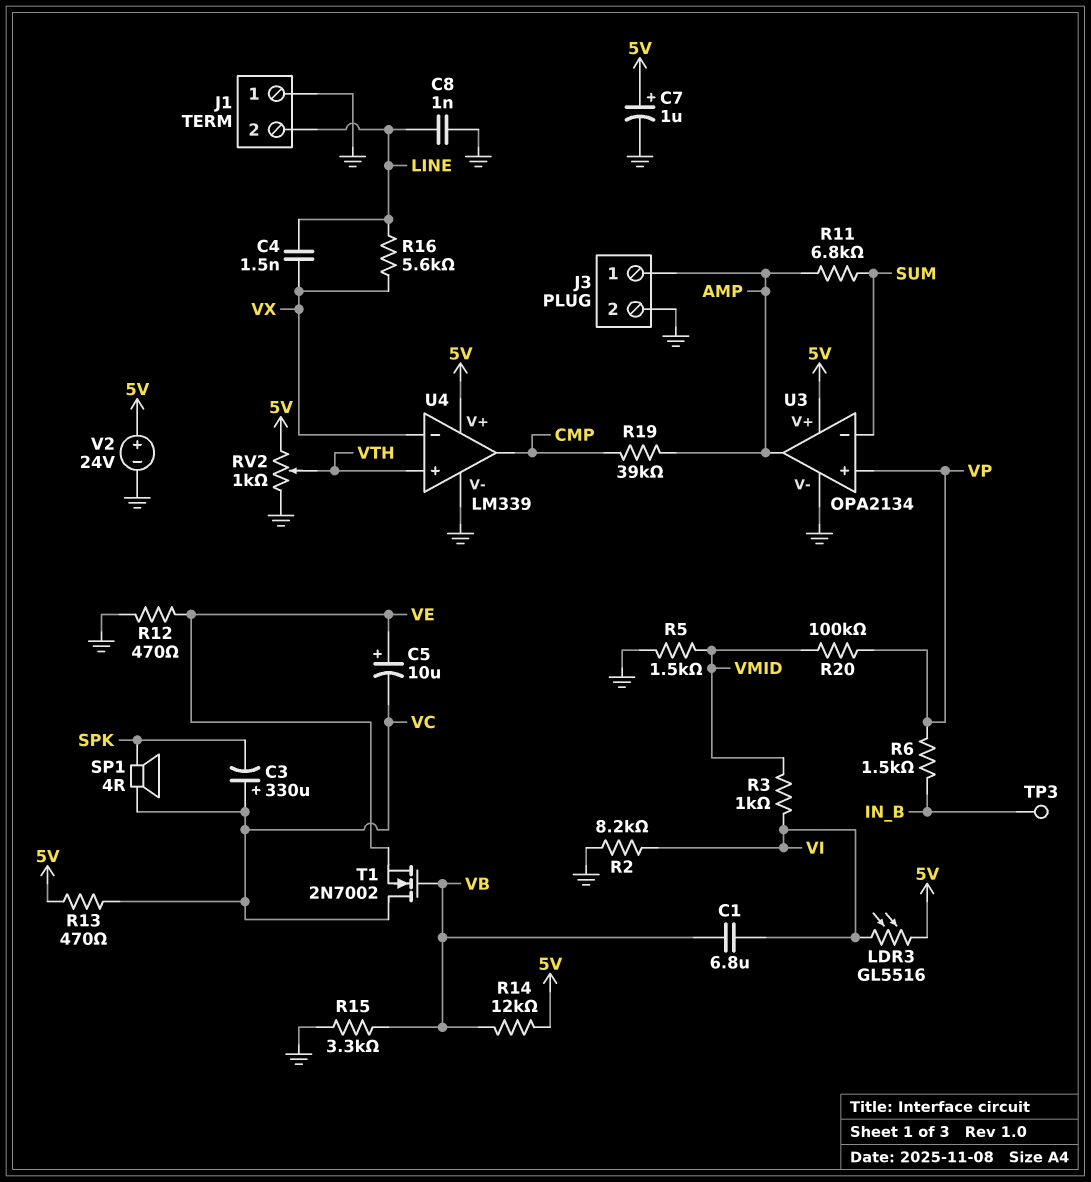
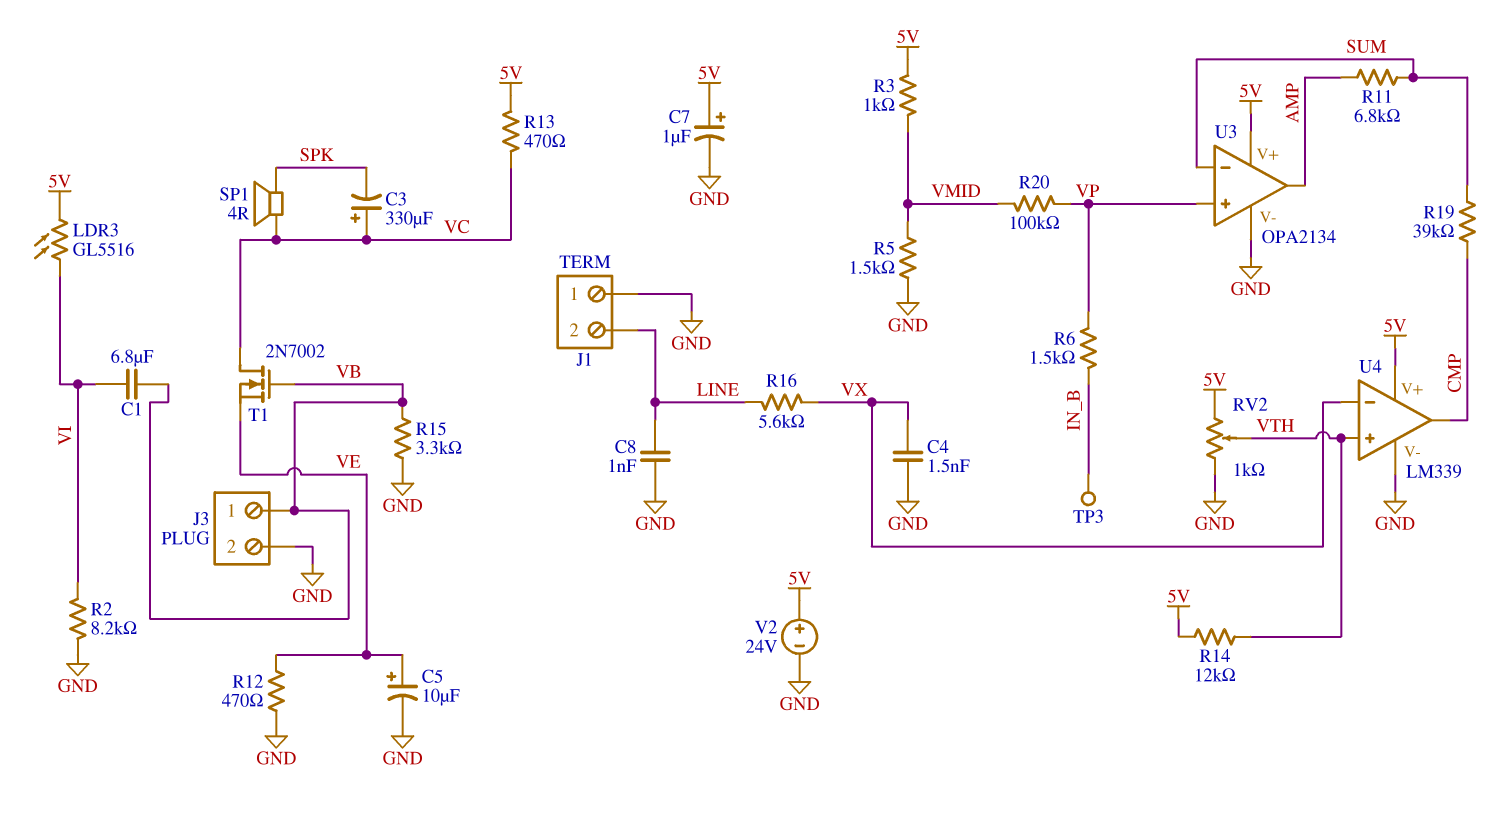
C4: 1.5nF (LINE, VX) -> 1.5nF (GND, VX)
C5: 10uF (plus VE, minus VC) -> 10uF (plus VE, minus GND)
J3 pin 1: AMP -> VB
R3: 1k (VI, VMID) -> 1k (5V, VMID)
R14: 12k (5V, VB) -> 12k (5V, VTH)
R19: 39k (AMP, CMP) -> 39k (CMP, SUM)

